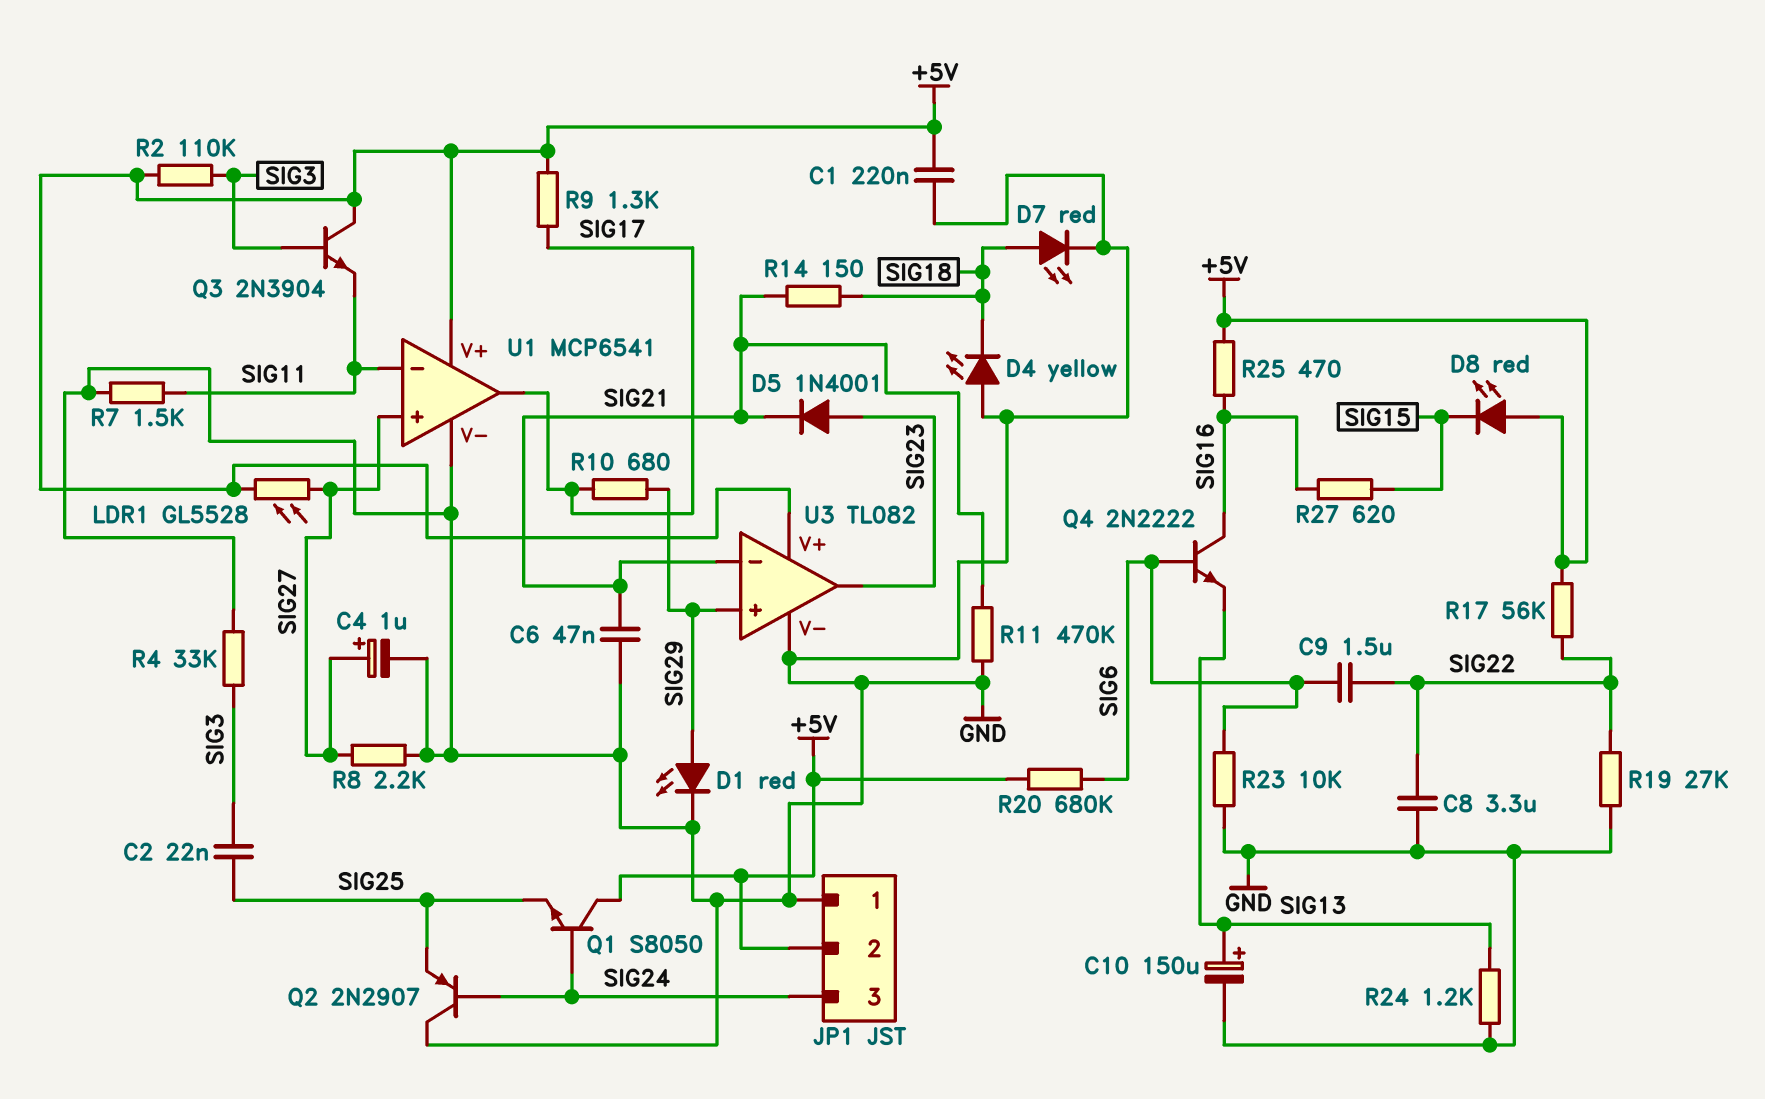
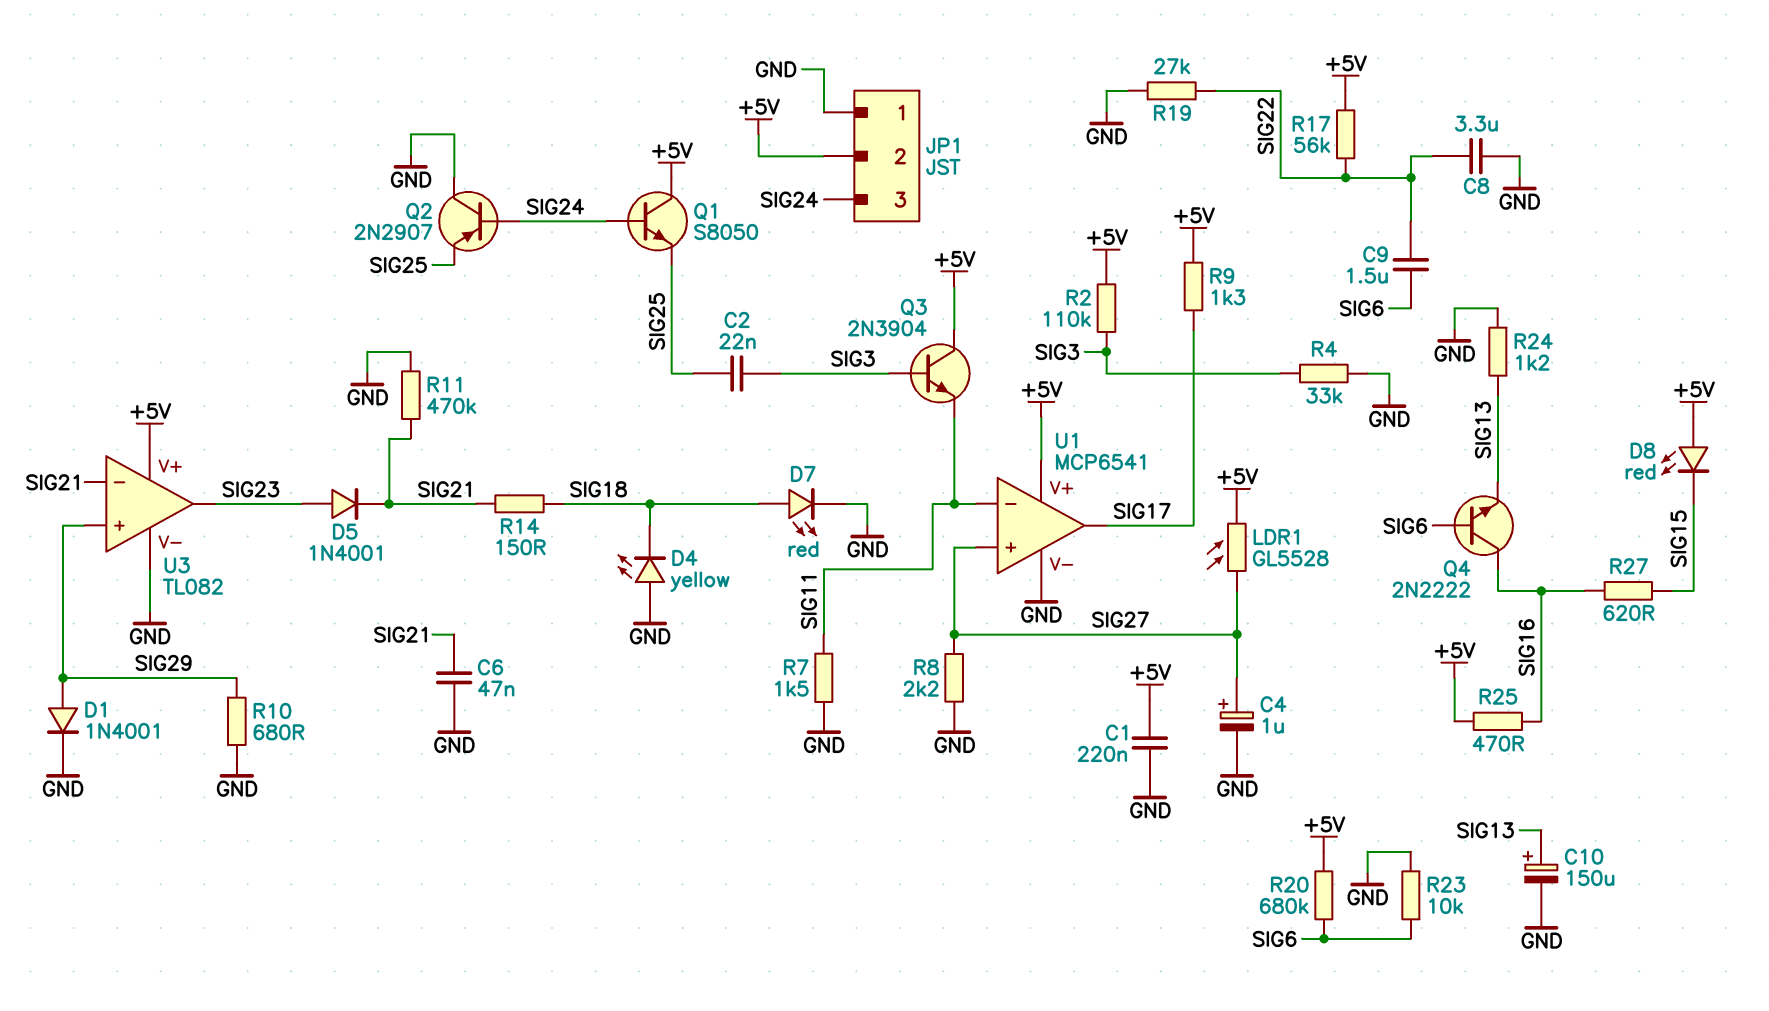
D1: LED red (A SIG29, K GND) -> diode 1N4001 (A SIG29, K GND)
R10: 680 (SIG17, SIG29) -> 680 (GND, SIG29)

